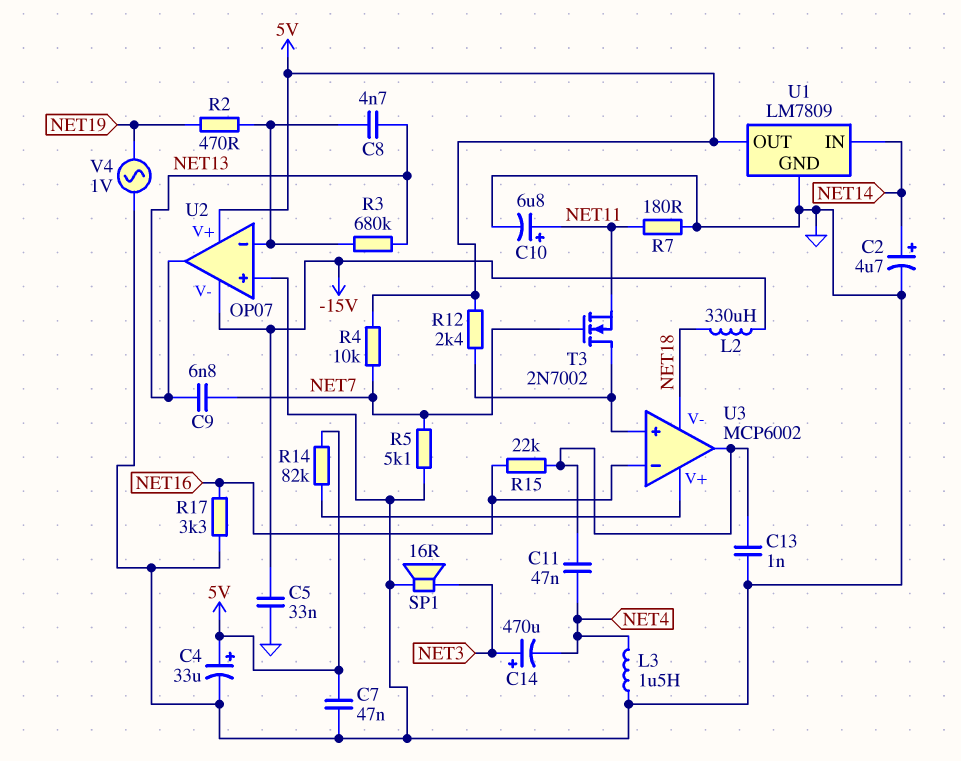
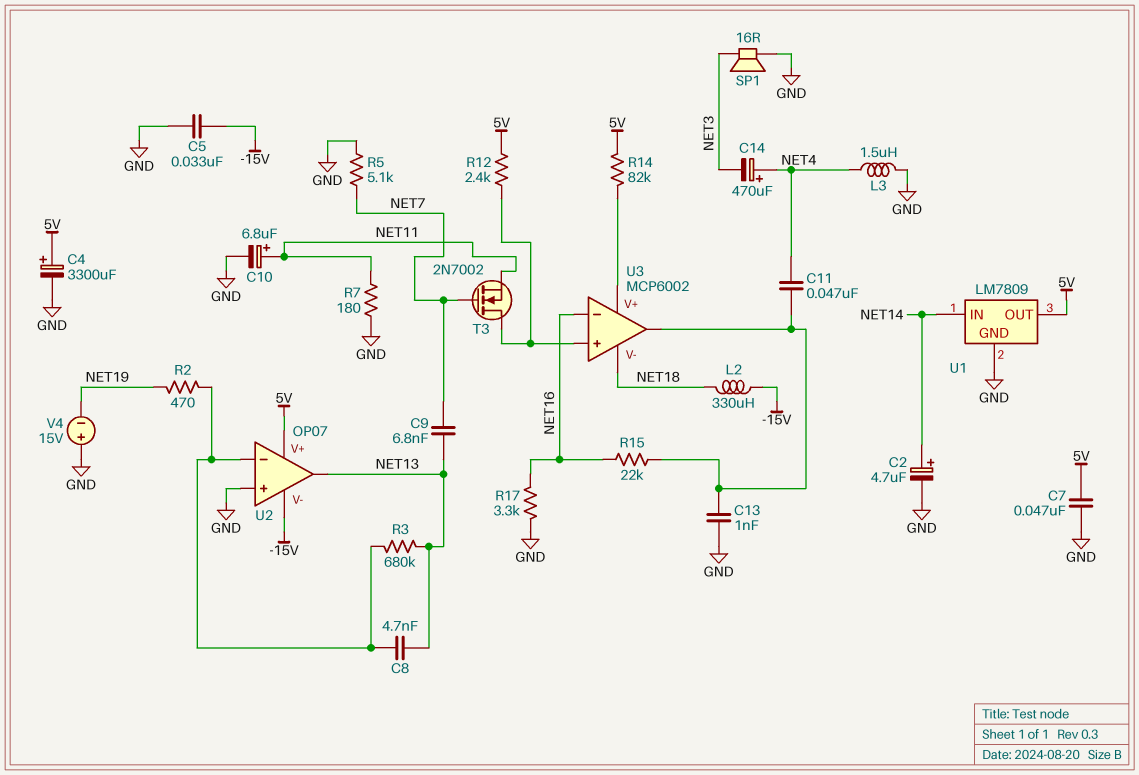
C4: 33uF (plus 5V, minus GND) -> 3300uF (plus 5V, minus GND)
C14: 470uF (plus NET3, minus NET4) -> 470uF (plus NET4, minus NET3)
R4: 10k (5V, NET7) -> none
V4: AC 1V (GND, NET19) -> 15V (plus GND, minus NET19)

